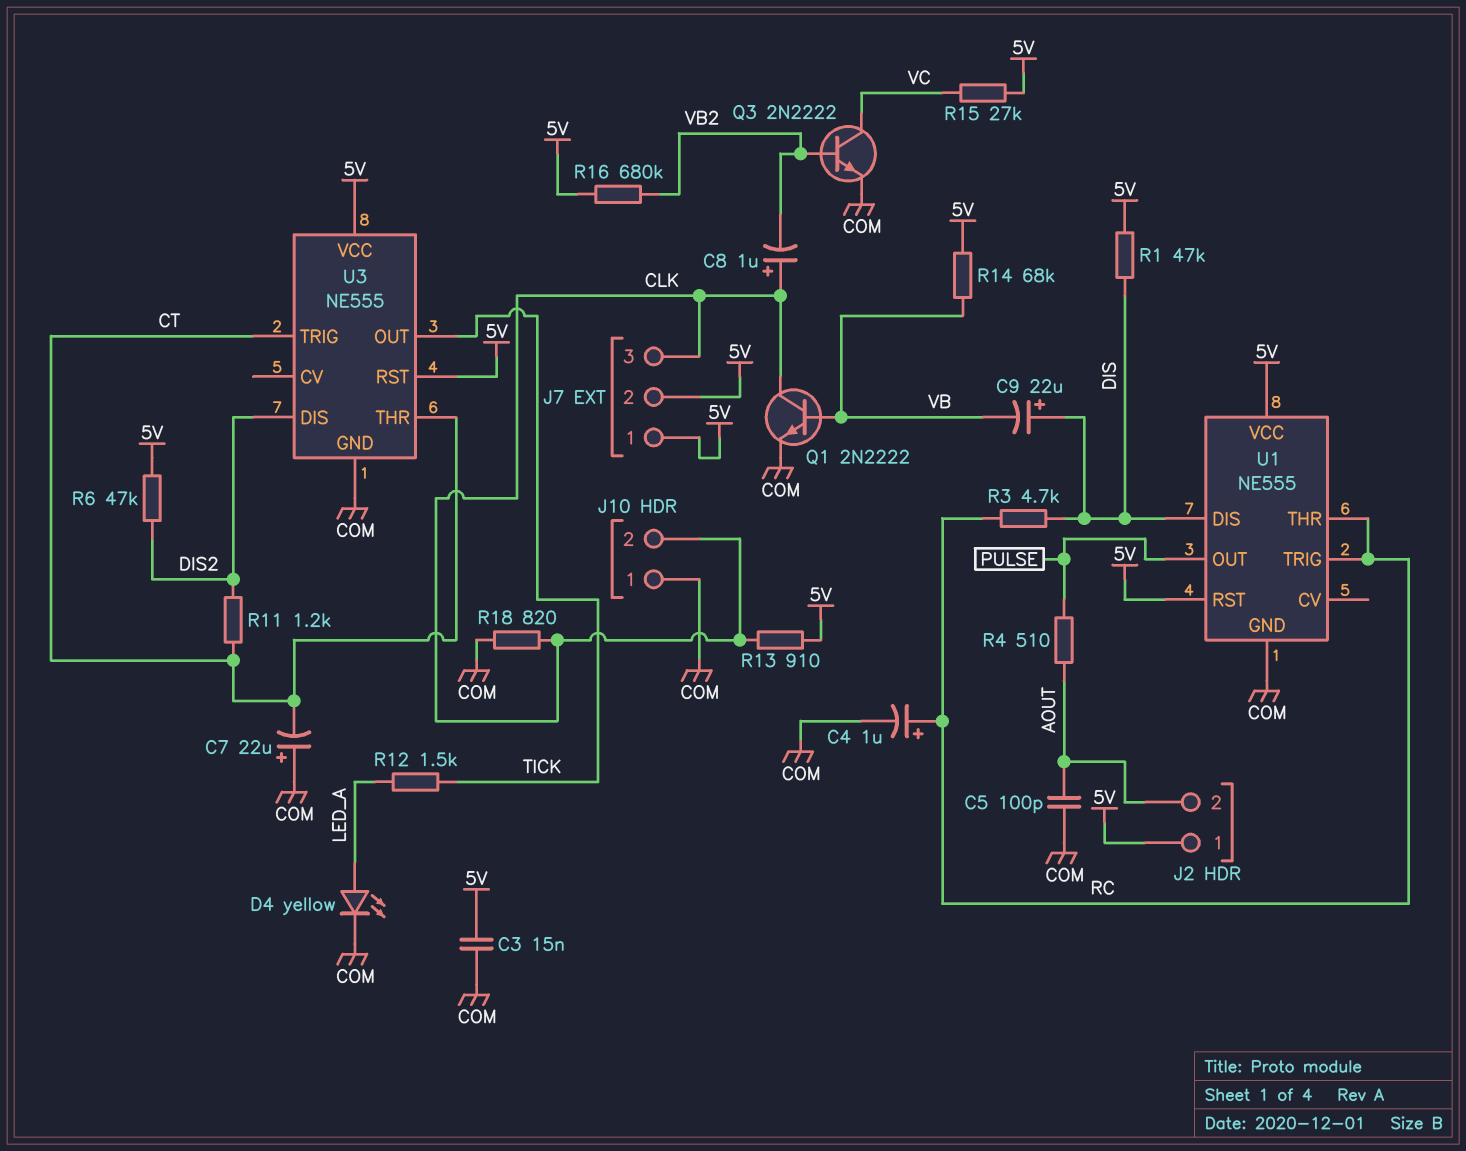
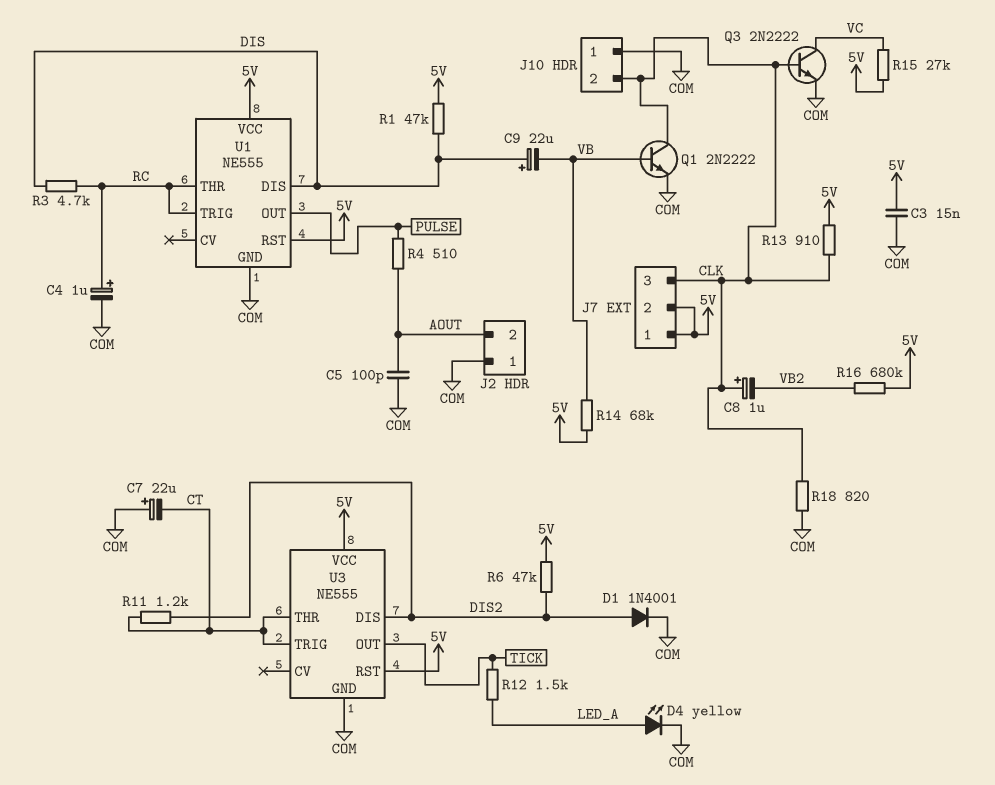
D1: none -> diode 1N4001 (A DIS2, K COM)
J2 pin 1: 5V -> COM
Q3: NPN 2N2222 (B VB2, C VC, E COM) -> NPN 2N2222 (B CLK, C VC, E COM)

